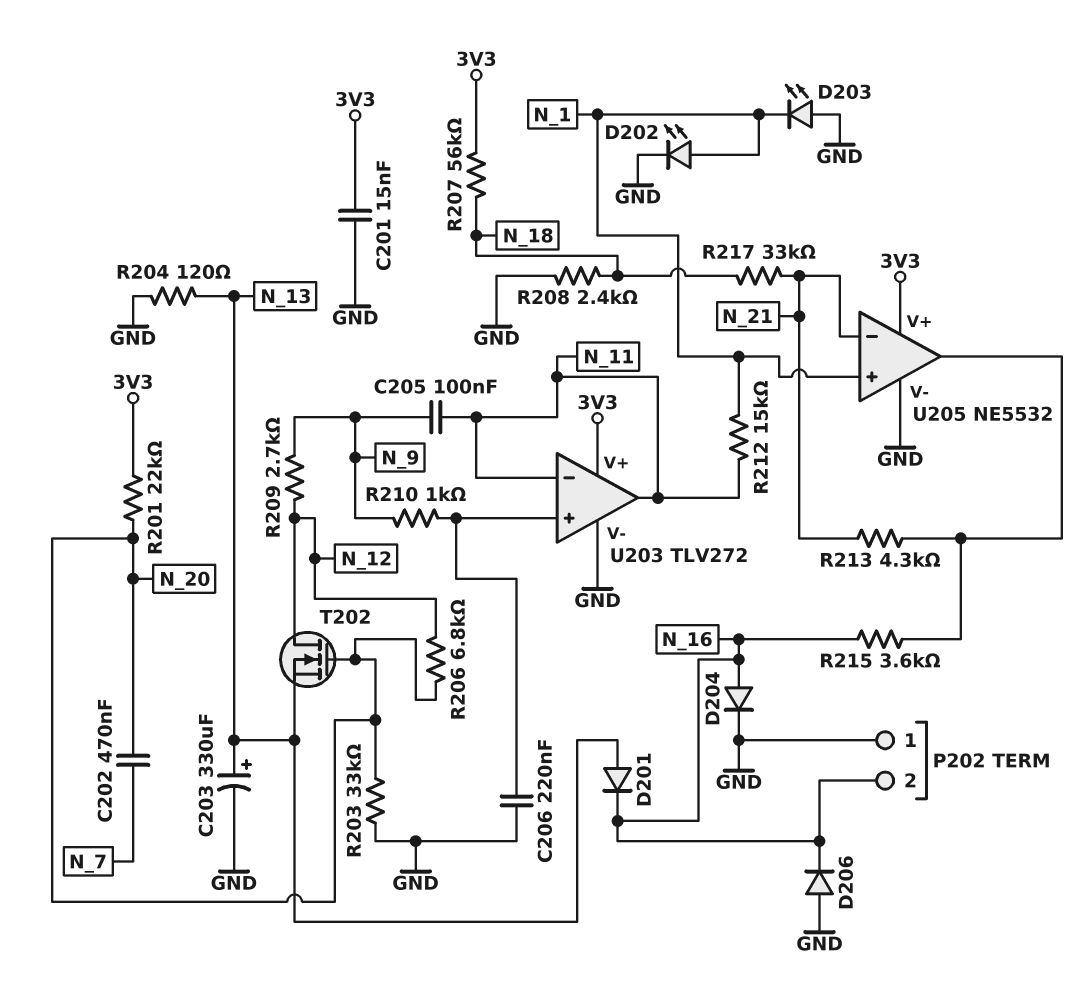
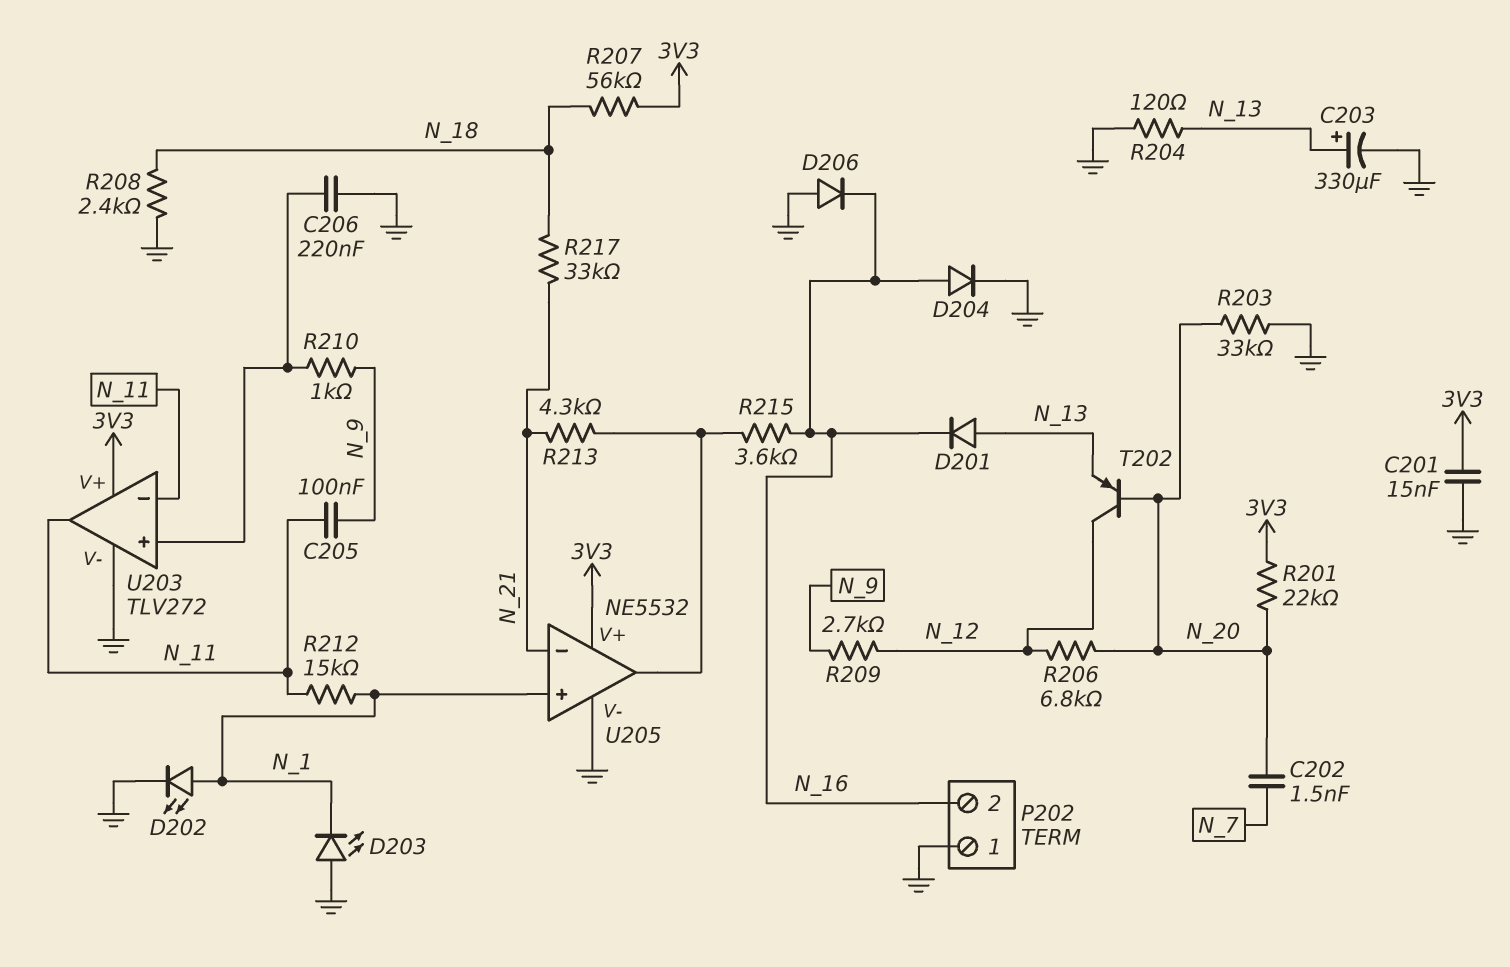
C202: 470nF (N_7, N_20) -> 1.5nF (N_7, N_20)
T202: NMOS (G N_20, D N_12, S N_13) -> PNP (B N_20, C N_12, E N_13)

